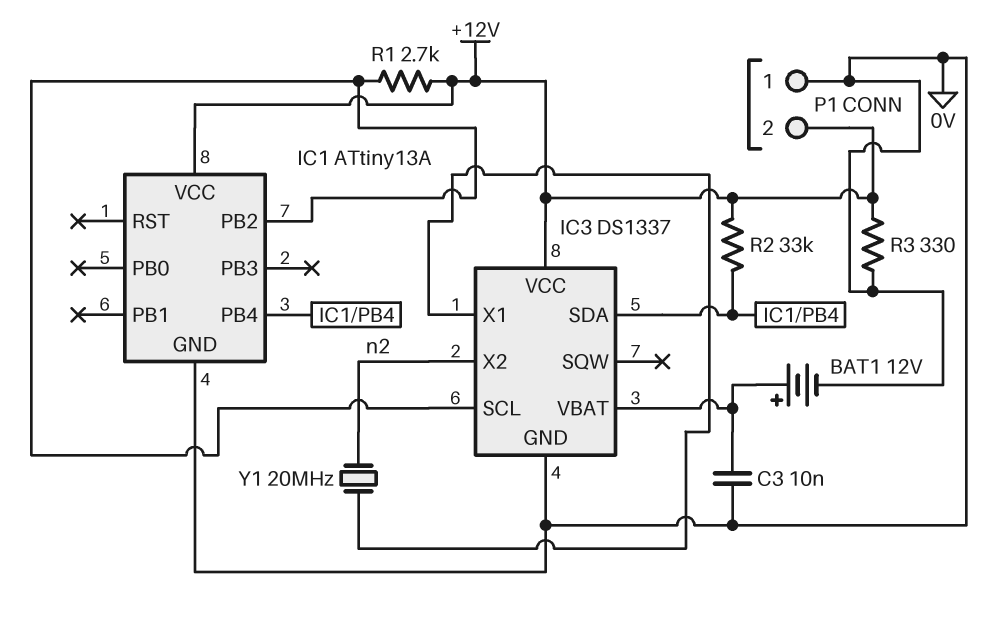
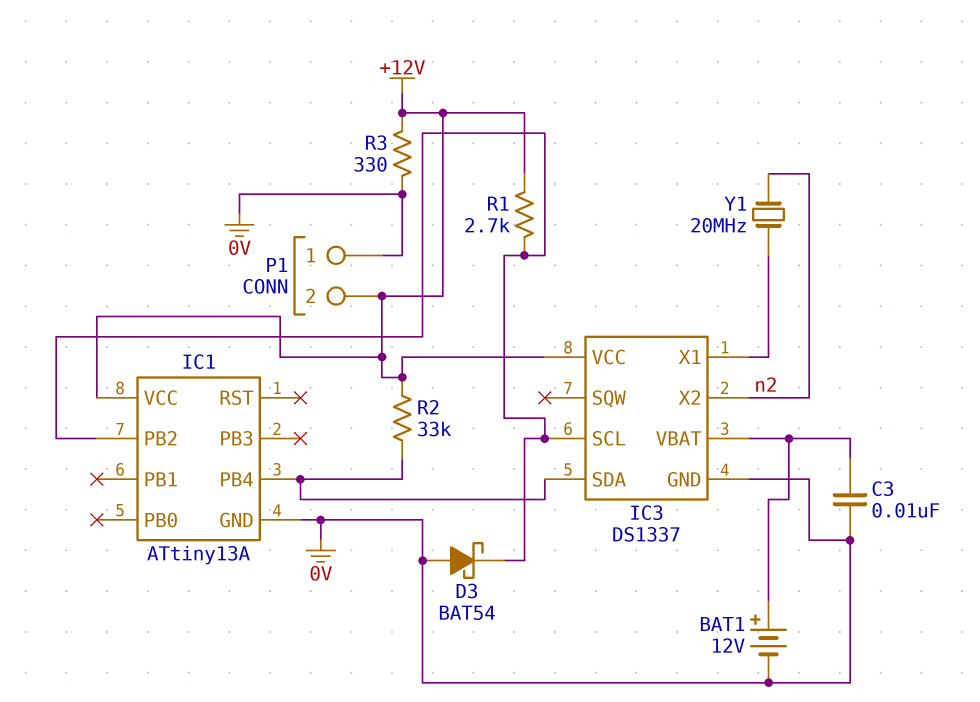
D3: none -> schottky BAT54 (A 0V, K IC1/PB2)

